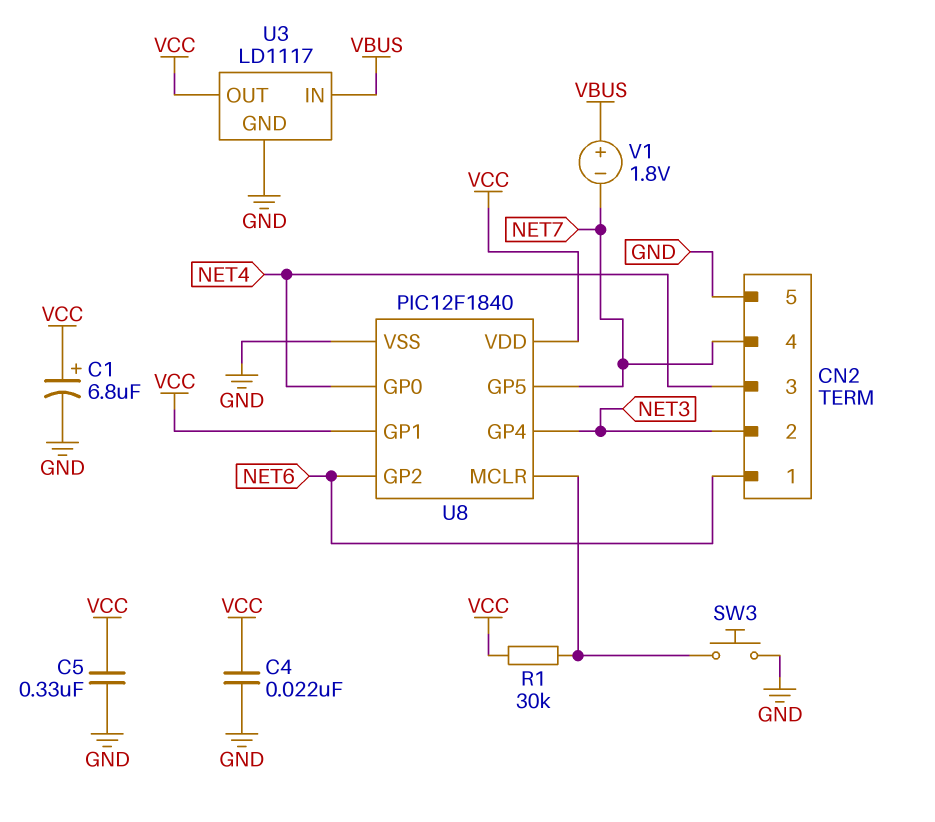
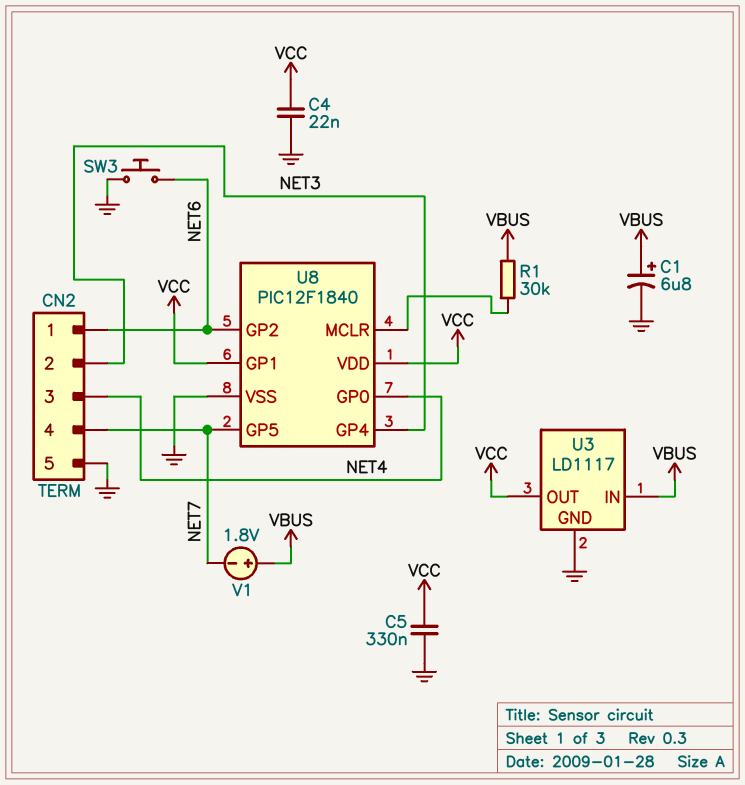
C1: 6.8uF (plus VCC, minus GND) -> 6.8uF (plus VBUS, minus GND)
R1: 30k (U8/MCLR, VCC) -> 30k (U8/MCLR, VBUS)
SW3: button (GND, U8/MCLR) -> button (GND, NET6)

